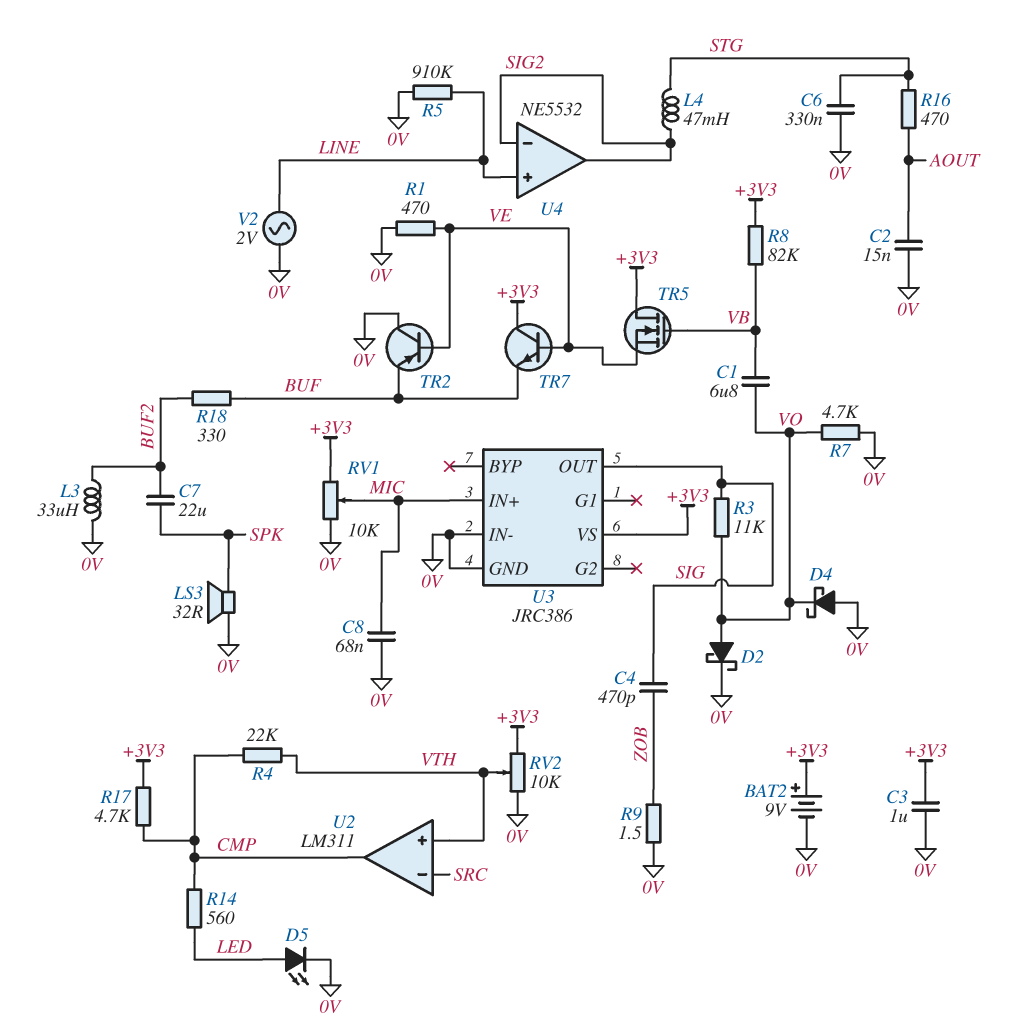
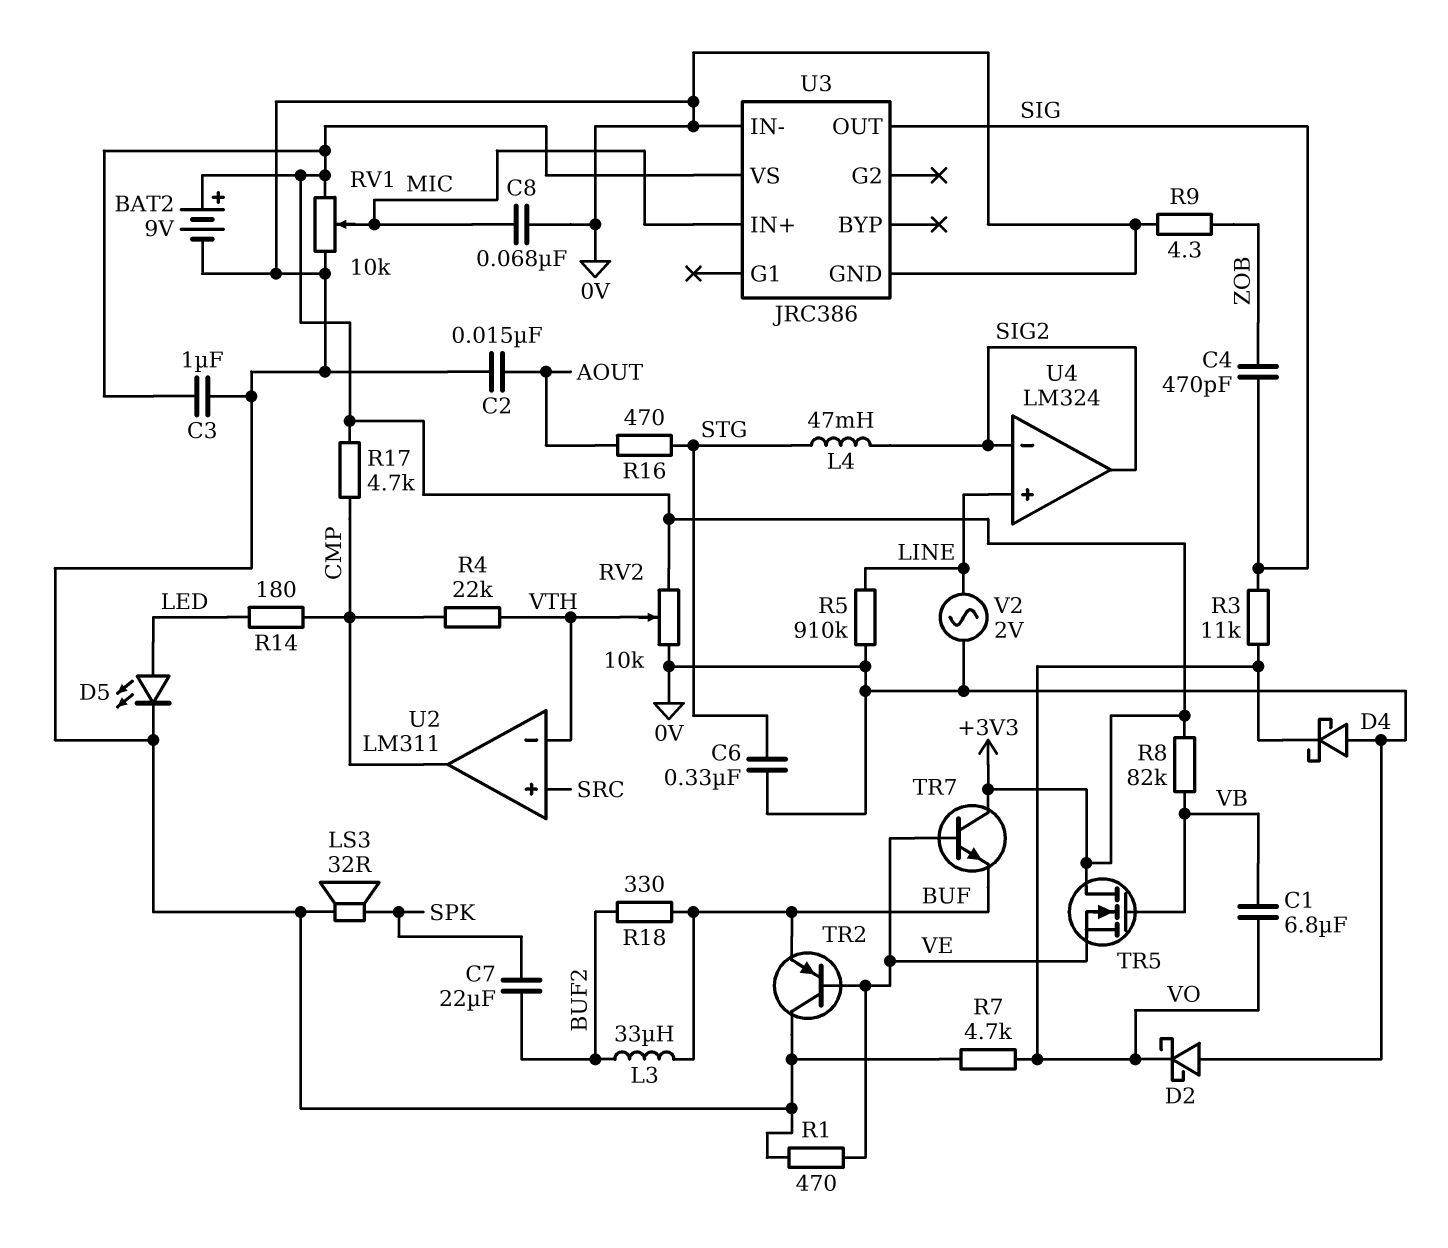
D2: schottky (A VO, K 0V) -> schottky (A 0V, K VO)
L3: 33uH (0V, BUF2) -> 33uH (BUF, BUF2)
R9: 1.5 (0V, ZOB) -> 4.3 (0V, ZOB)
R14: 560 (CMP, LED) -> 180 (CMP, LED)
U2 pin in+: VTH -> SRC
U2 pin in-: SRC -> VTH
U4: NE5532 -> LM324

